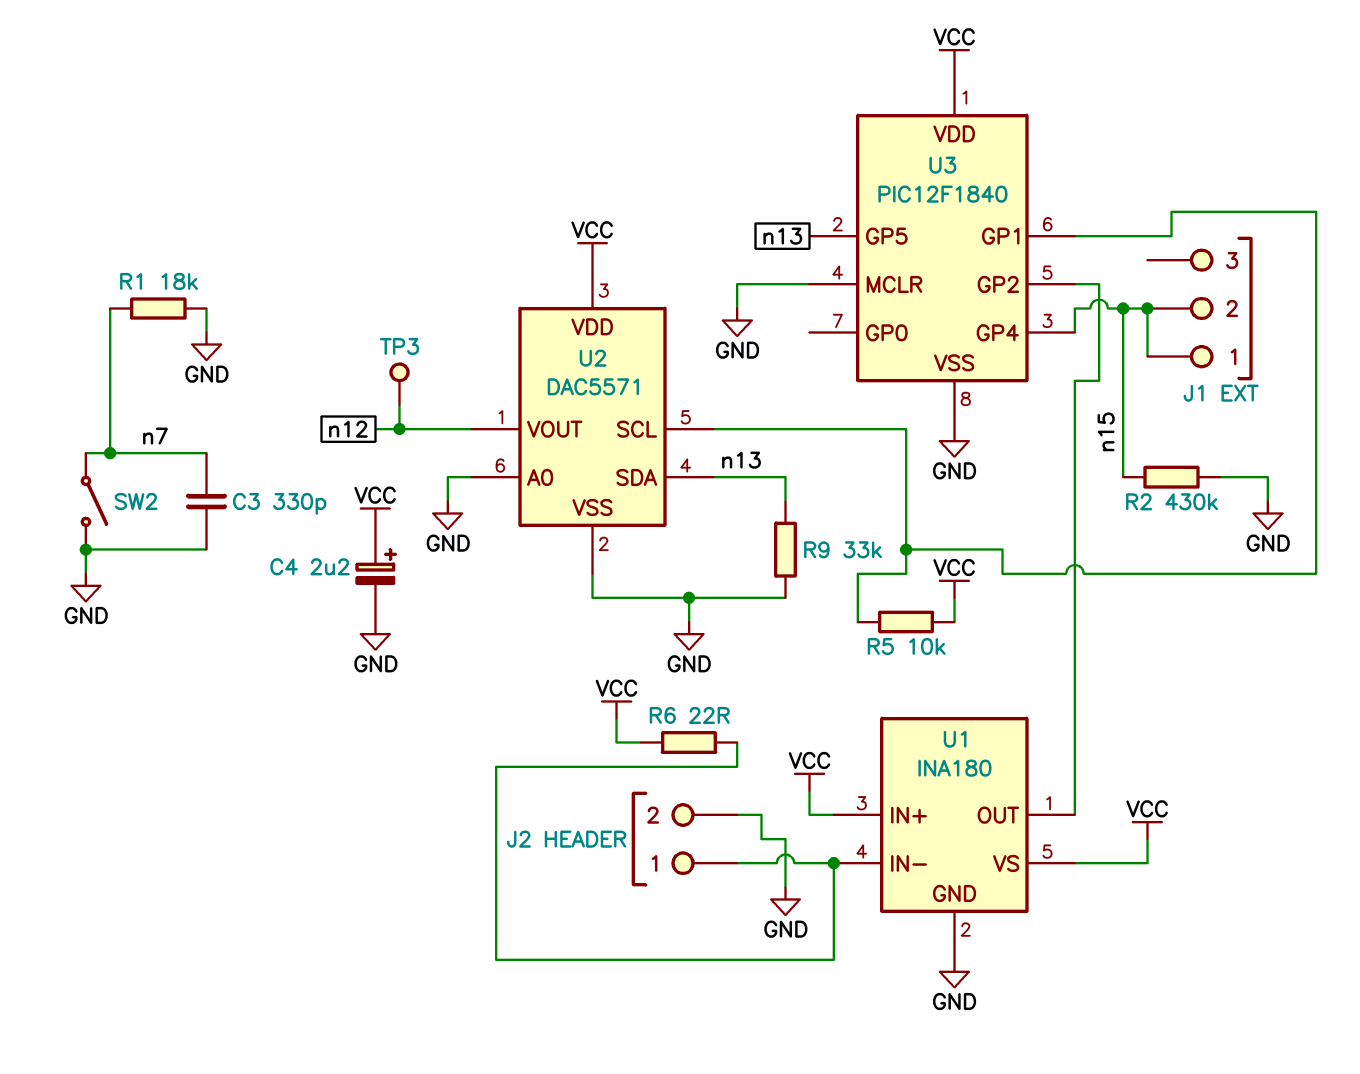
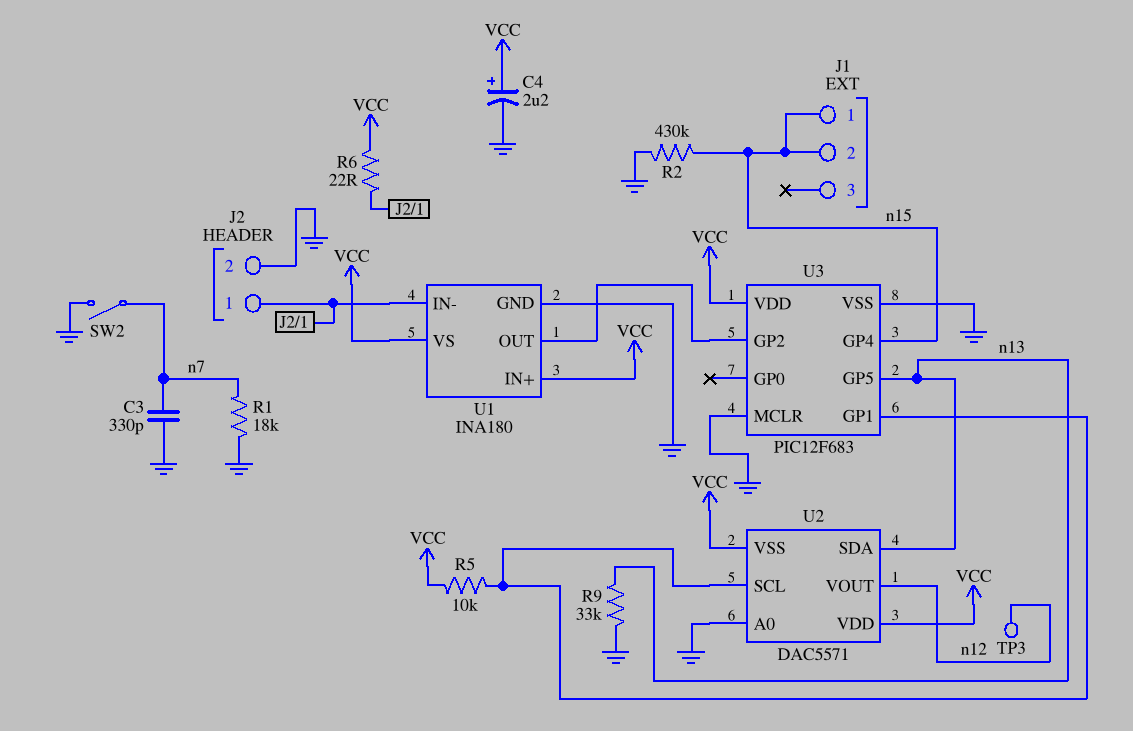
U2 pin VSS: GND -> VCC
U3: PIC12F1840 -> PIC12F683

